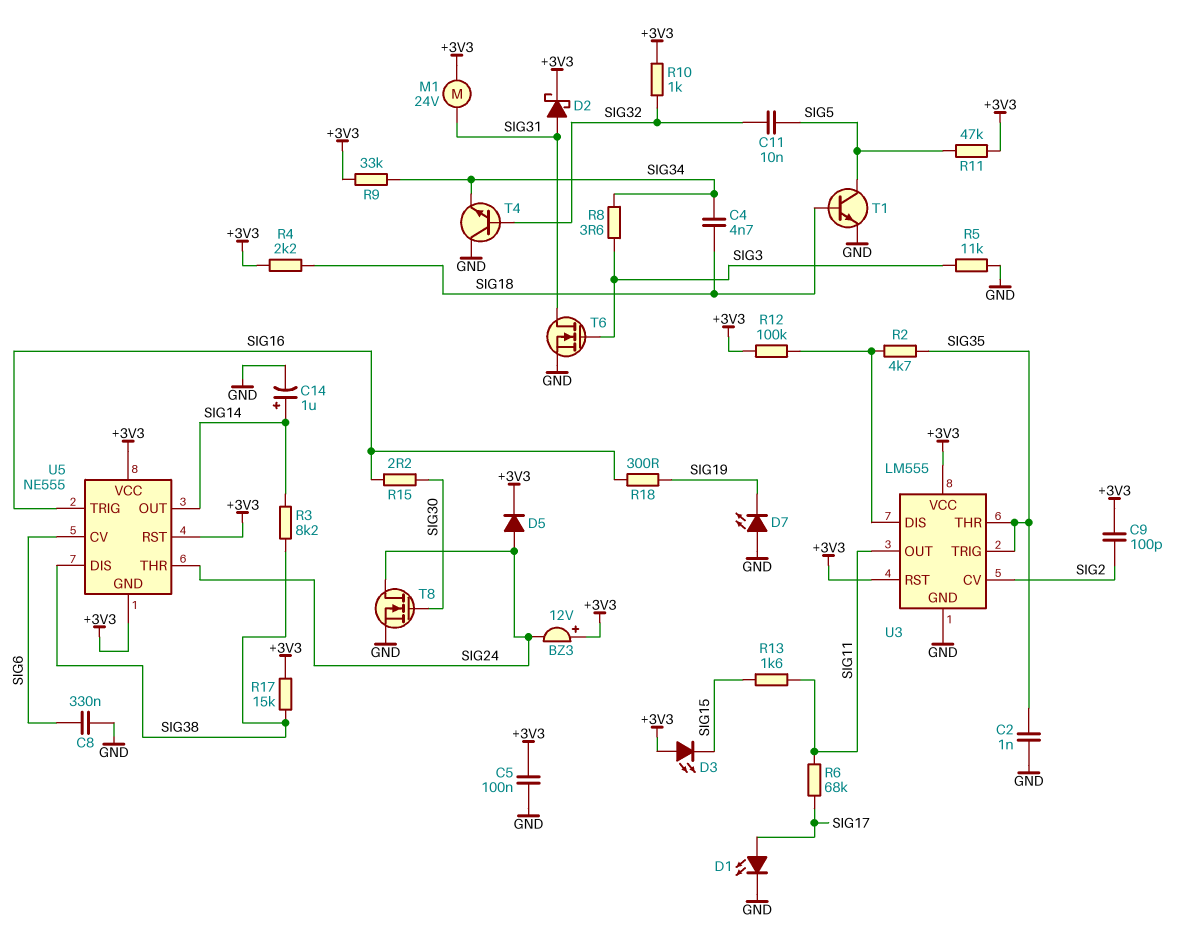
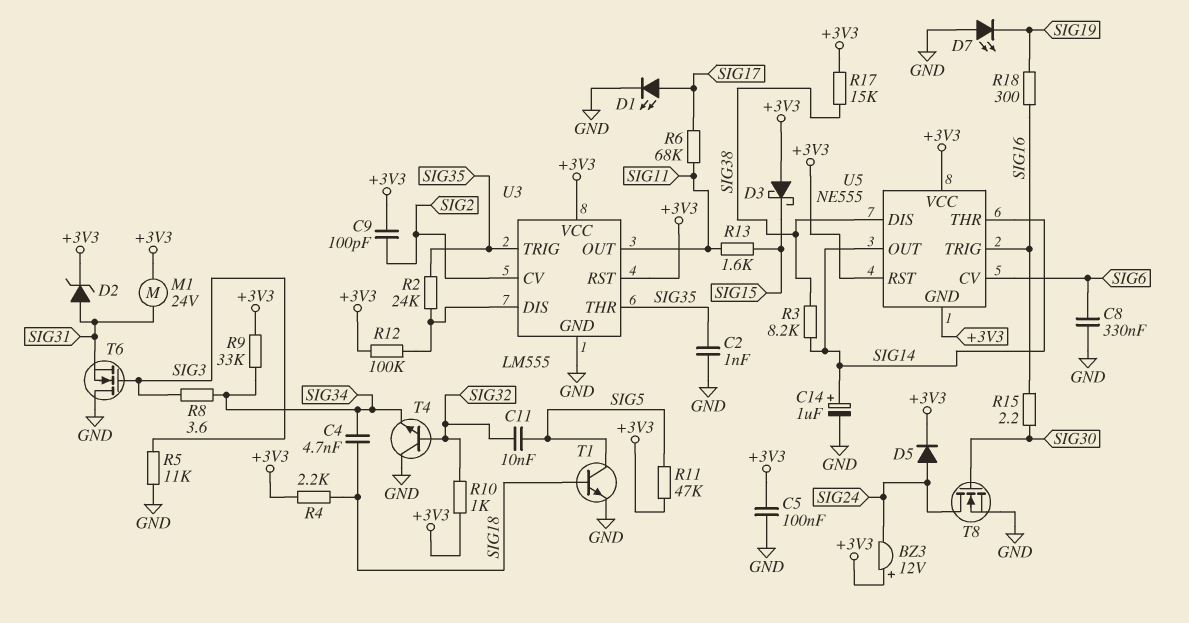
D2: schottky (A SIG31, K +3V3) -> zener (A SIG31, K +3V3)
D3: LED (A +3V3, K SIG15) -> schottky (A +3V3, K SIG15)
R2: 4.7k (SIG35, U3/DIS) -> 24k (SIG35, U3/DIS)
T6: NMOS (G SIG3, D SIG31, S GND) -> NMOS (G SIG3, D GND, S SIG31)
U5 pin THR: SIG24 -> SIG14

